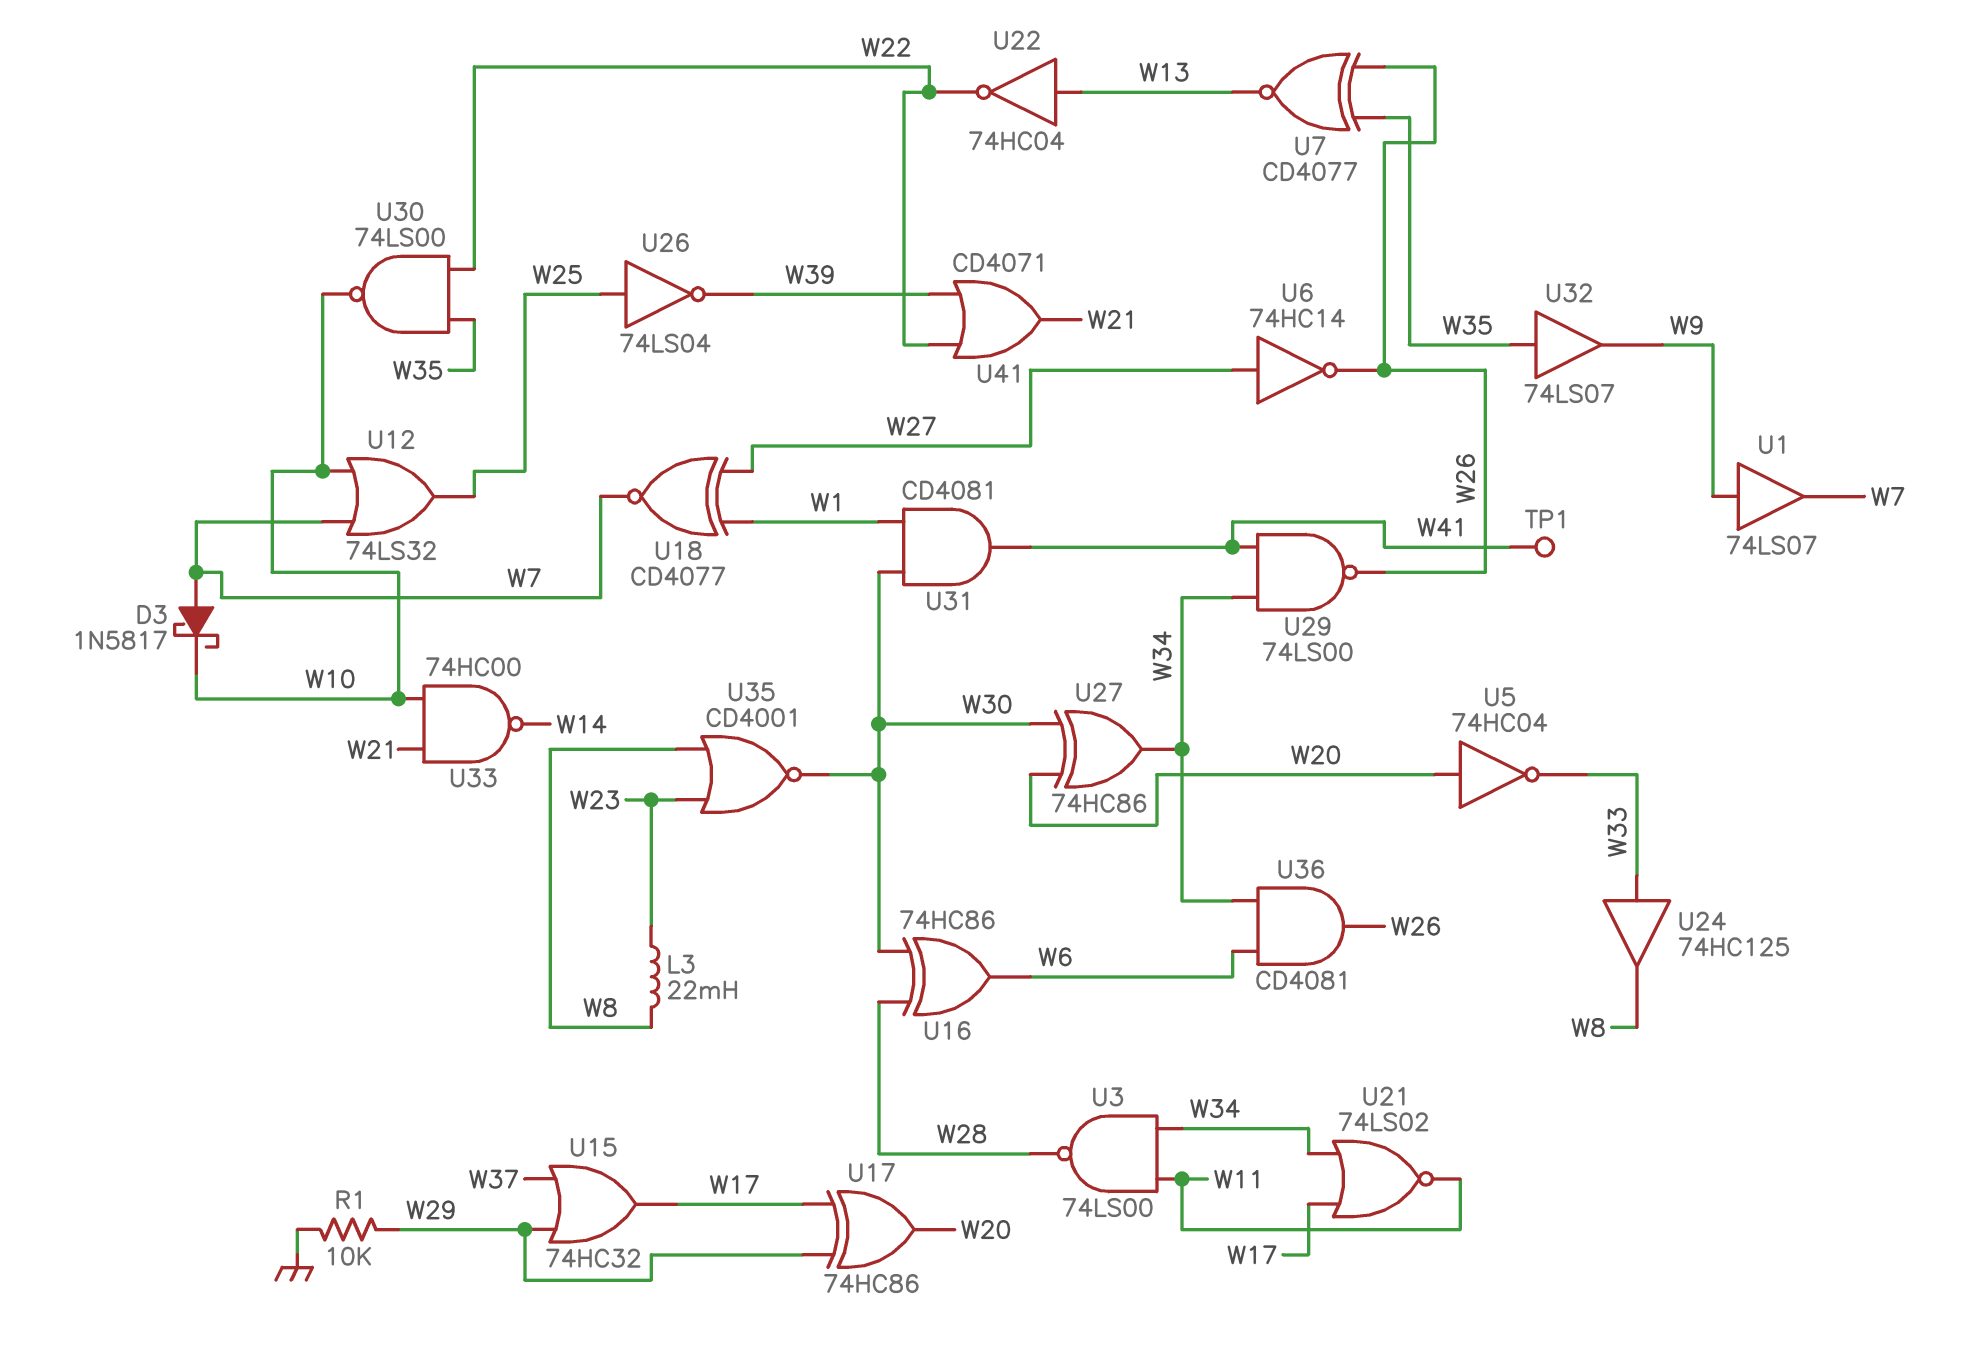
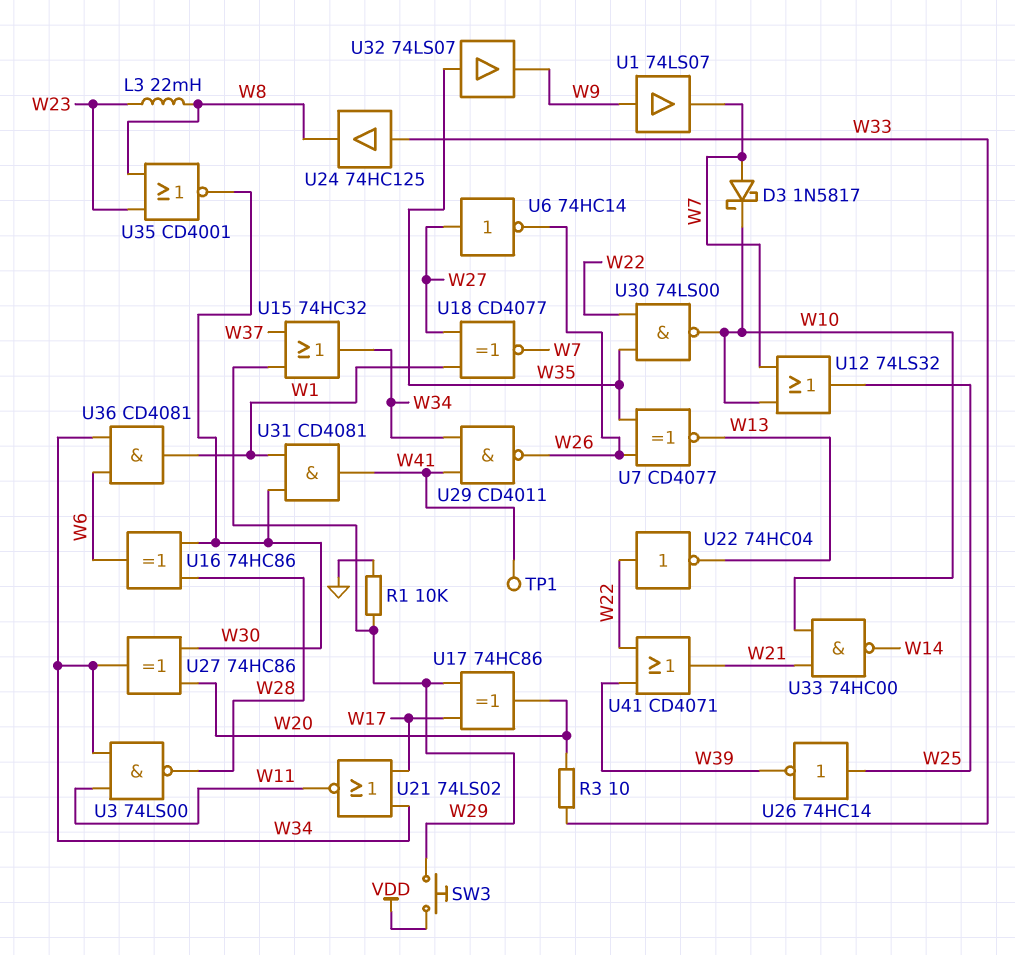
R3: none -> 10 (W20, W33)
SW3: none -> button (VDD, W29)
U5: NOT 74HC04 (in W20, out W33) -> none
U15: OR 74HC32 (in W29, in W37, out W17) -> OR 74HC32 (in W29, in W37, out W34)
U22: NOT 74HC04 (in W13, out W22) -> NOT 74HC04 (in W22, out W13)
U26: NOT 74LS04 (in W25, out W39) -> NOT 74HC14 (in W25, out W39)
U29: NAND 74LS00 (in W34, in W41, out W26) -> NAND CD4011 (in W34, in W41, out W26)
U36: AND CD4081 (in W6, in W34, out W26) -> AND CD4081 (in W6, in W34, out W1)

